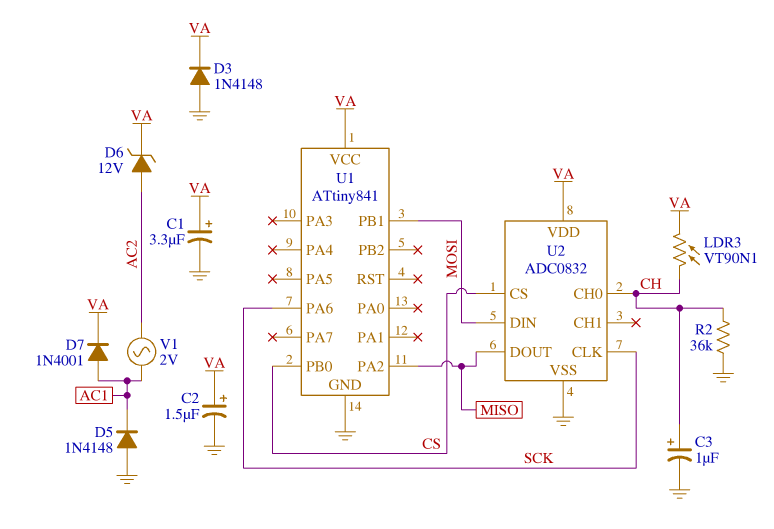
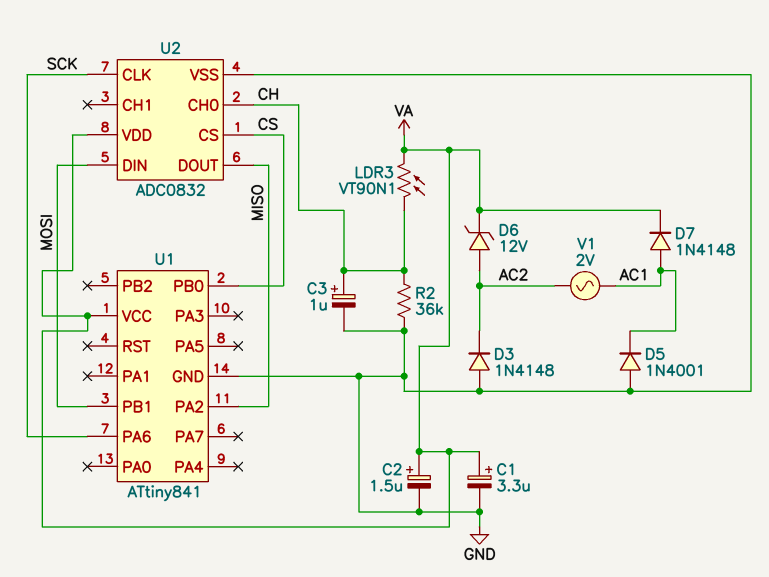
D3: diode 1N4148 (A GND, K VA) -> diode 1N4148 (A GND, K AC2)
D5: diode 1N4148 (A GND, K AC1) -> diode 1N4001 (A GND, K AC1)
D7: diode 1N4001 (A AC1, K VA) -> diode 1N4148 (A AC1, K VA)

